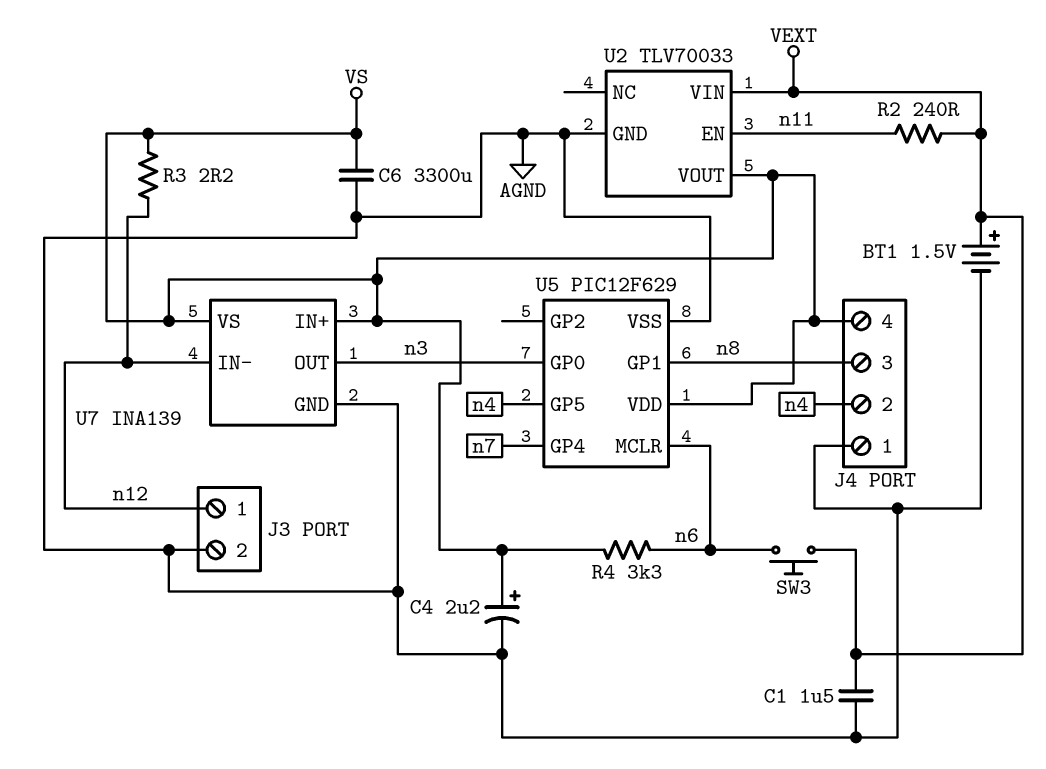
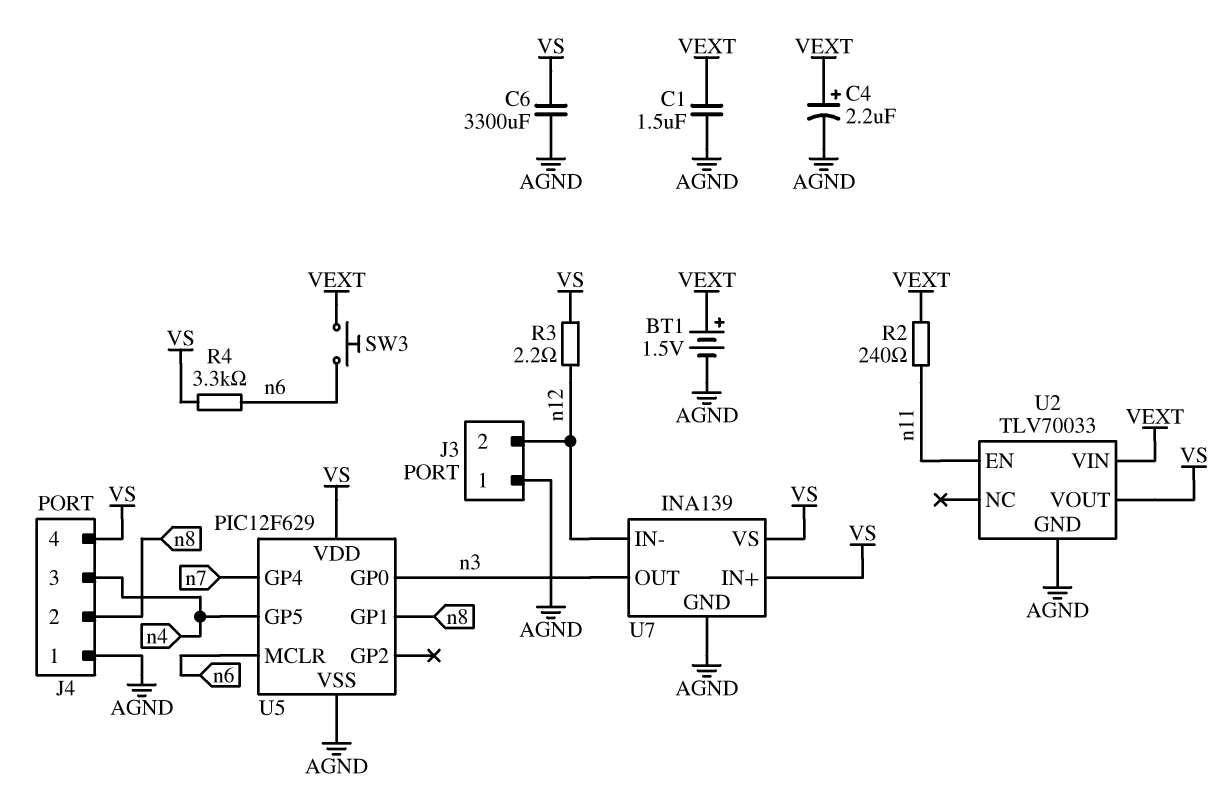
C4: 2.2uF (plus VS, minus AGND) -> 2.2uF (plus VEXT, minus AGND)
J3 pin 1: n12 -> AGND
J3 pin 2: AGND -> n12
J4 pin 2: n4 -> n8
J4 pin 3: n8 -> n4

